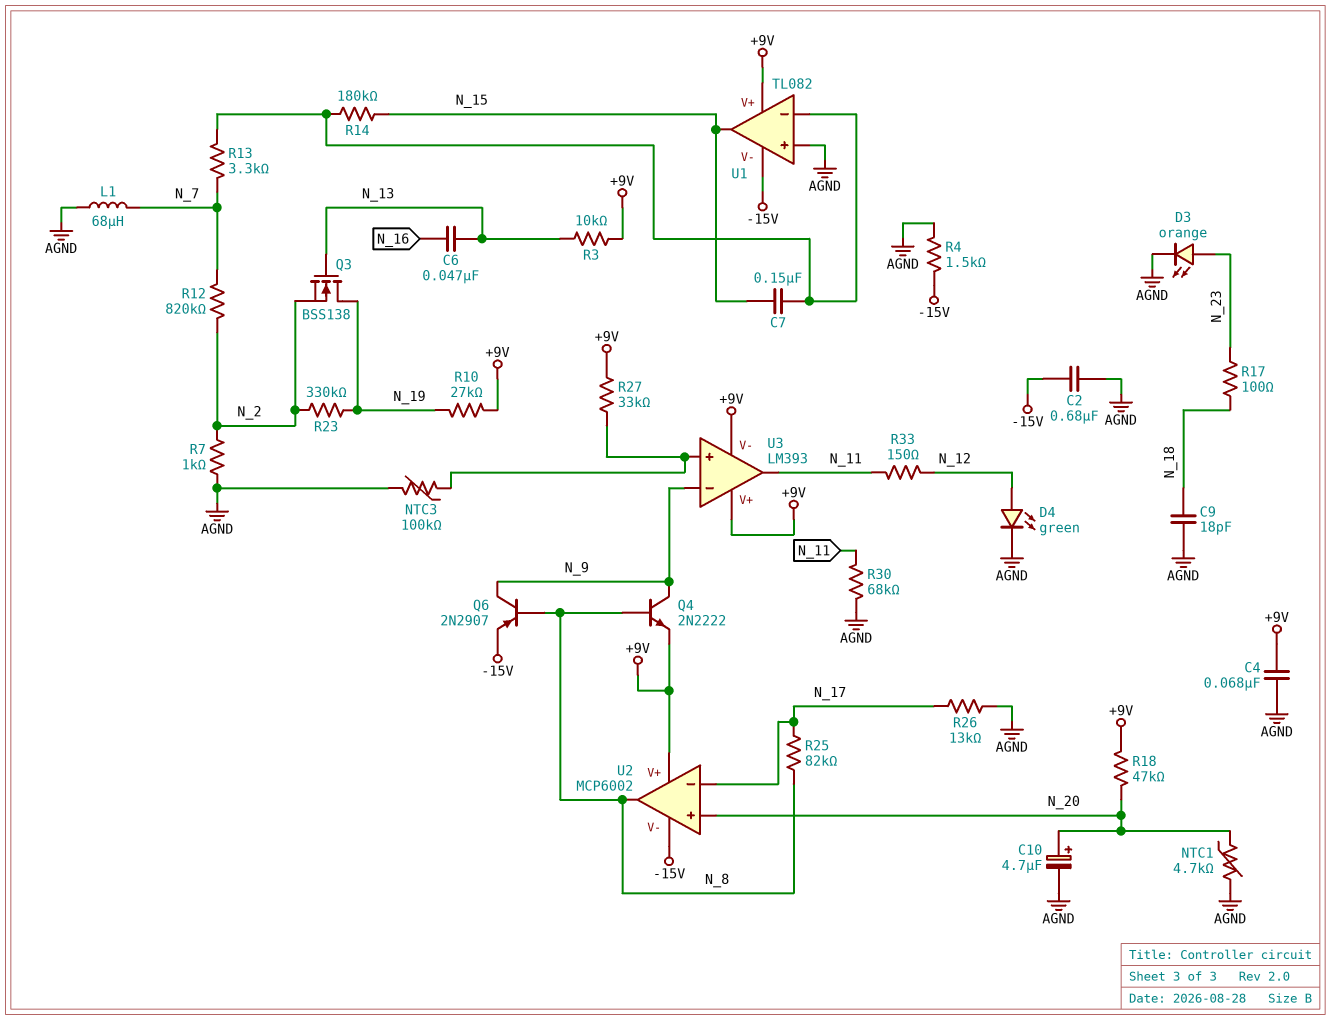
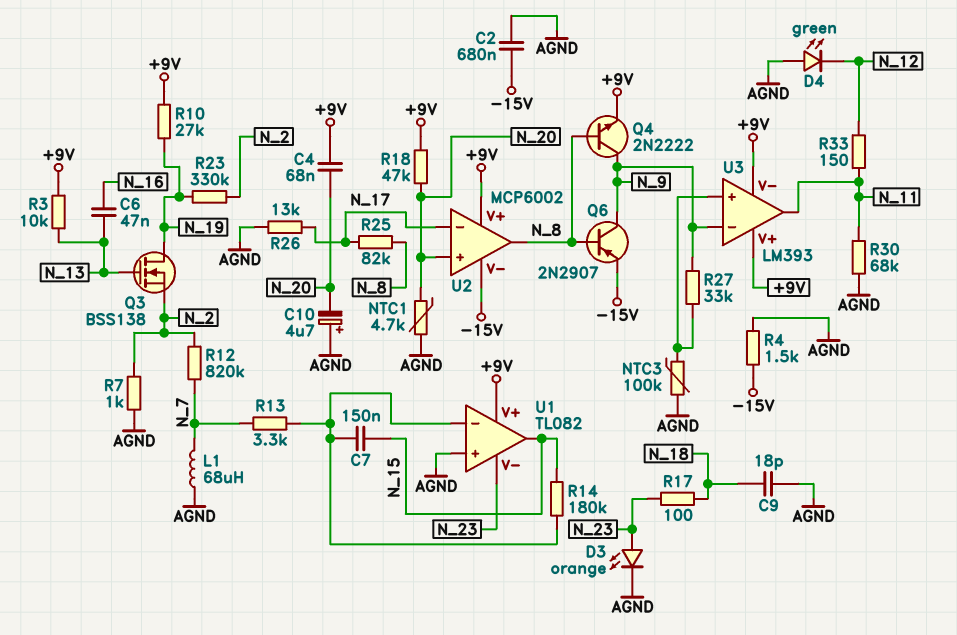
C4: 68nF (+9V, AGND) -> 68nF (+9V, N_20)
C10: 4.7uF (plus N_20, minus AGND) -> 4.7uF (plus AGND, minus N_20)
D4: LED green (A N_12, K AGND) -> LED green (A AGND, K N_12)
R27: 33k (+9V, U3/in+) -> 33k (N_9, U3/in+)
U1 pin V-: -15V -> N_23

